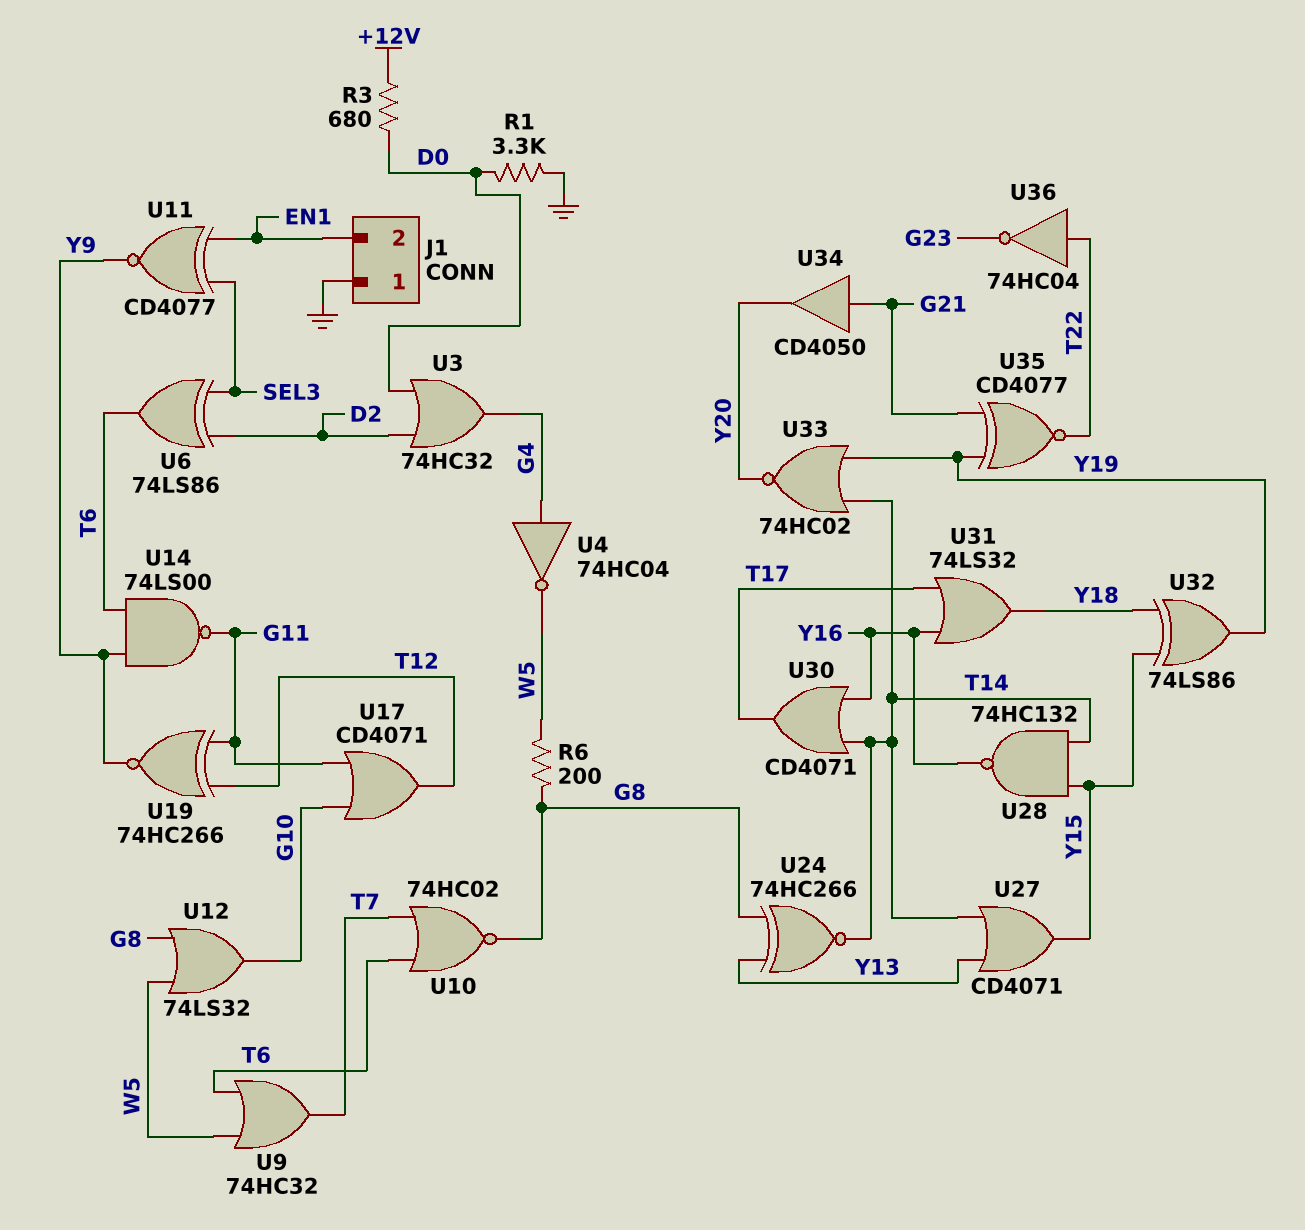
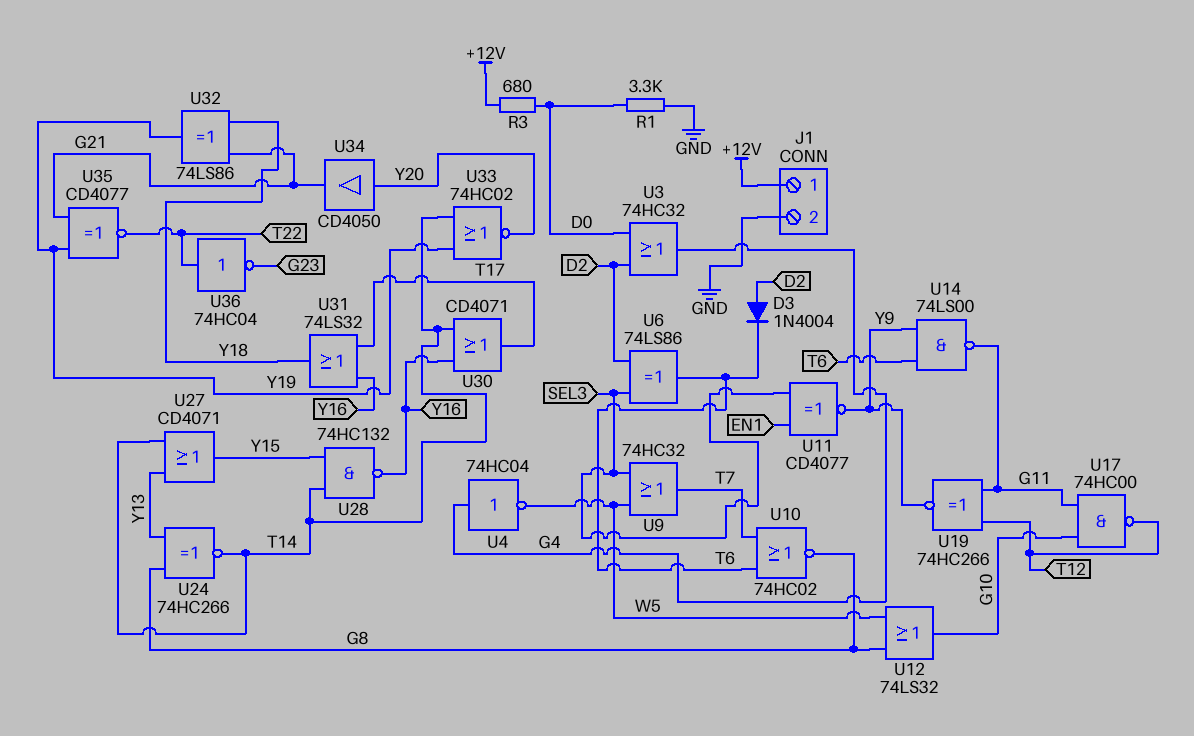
D3: none -> diode 1N4004 (A D2, K T6)
J1 pin 1: GND -> +12V
J1 pin 2: EN1 -> GND
R6: 200 (G8, W5) -> none
U9: OR 74HC32 (in T6, in W5, out T7) -> OR 74HC32 (in SEL3, in W5, out T7)
U17: OR CD4071 (in G10, in G11, out T12) -> NAND 74HC00 (in G10, in G11, out T12)
U32: XOR 74LS86 (in Y15, in Y18, out Y19) -> XOR 74LS86 (in G21, in Y18, out Y19)
U34: buffer CD4050 (in G21, out Y20) -> buffer CD4050 (in Y20, out G21)

